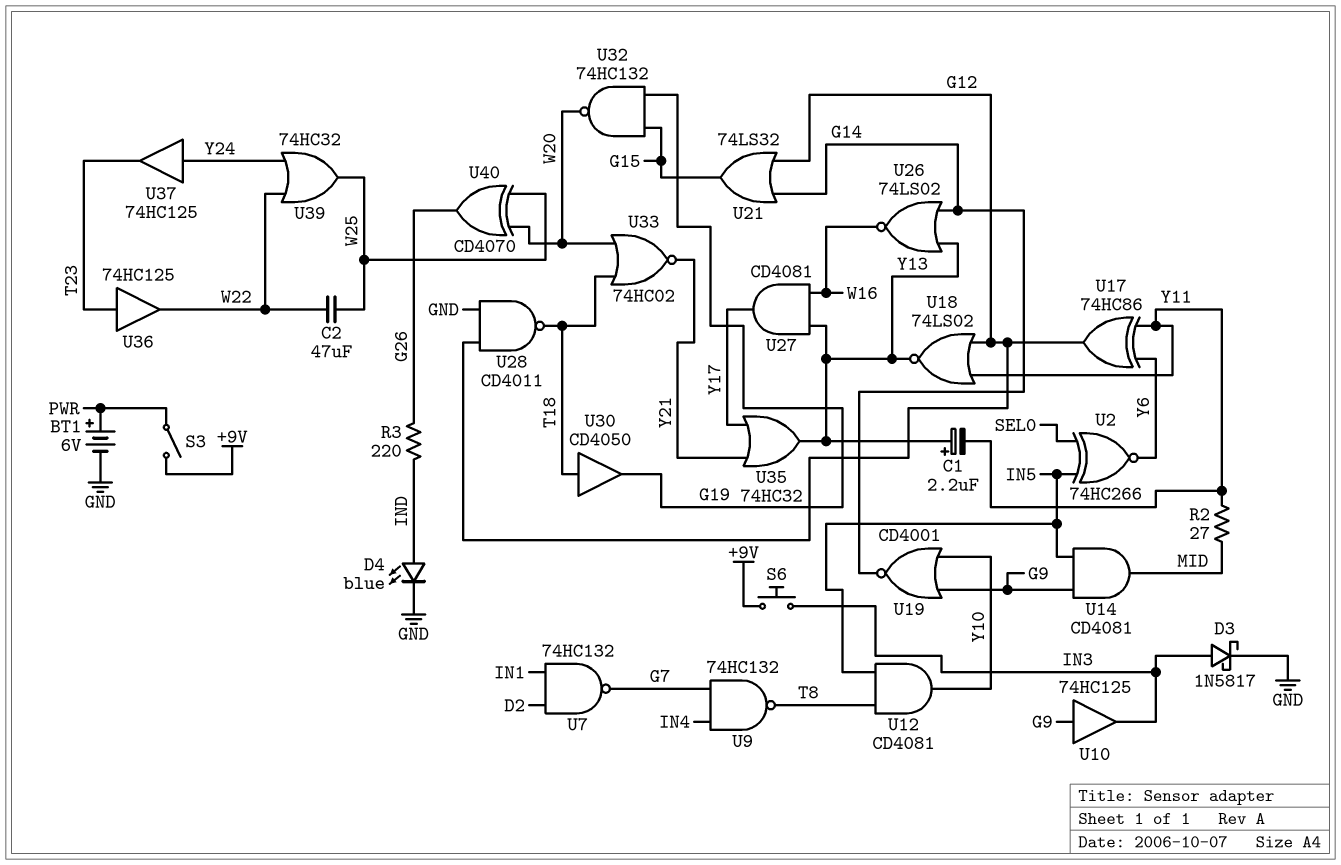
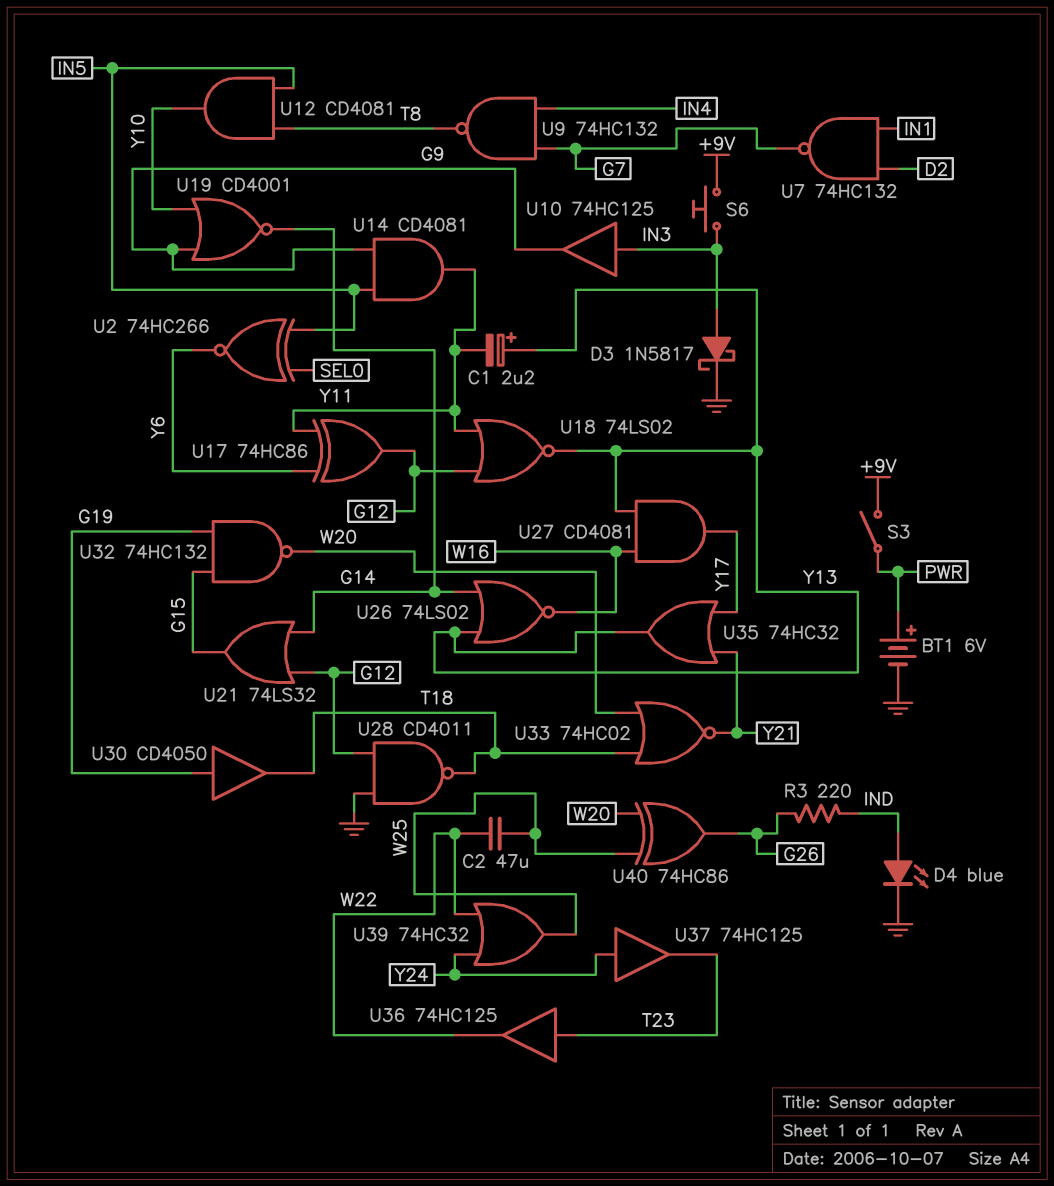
R2: 27 (MID, Y11) -> none
U10: buffer 74HC125 (in G9, out IN3) -> buffer 74HC125 (in IN3, out G9)
U14: AND CD4081 (in G9, in IN5, out MID) -> AND CD4081 (in G9, in IN5, out Y11)
U30: buffer CD4050 (in T18, out G19) -> buffer CD4050 (in G19, out T18)
U40: XOR CD4070 (in W20, in W25, out G26) -> XOR 74HC86 (in W20, in W25, out G26)

